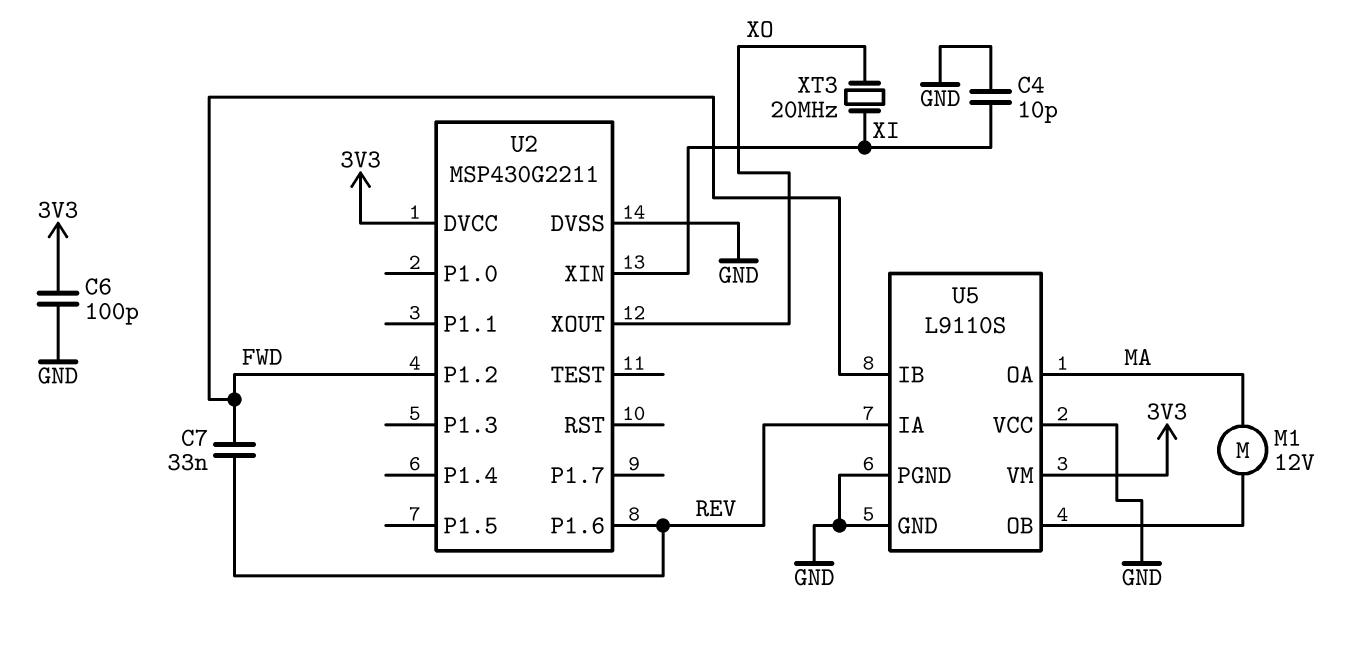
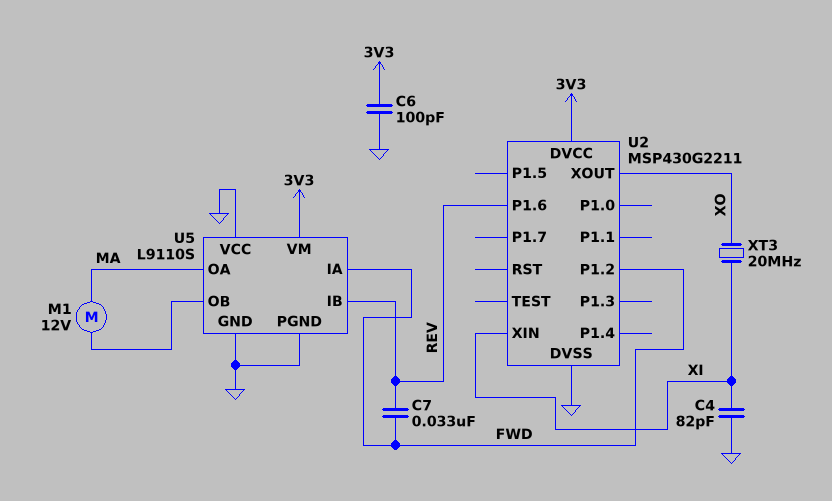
C4: 10pF (GND, XI) -> 82pF (GND, XI)
U5 pin IA: REV -> FWD
U5 pin IB: FWD -> REV

